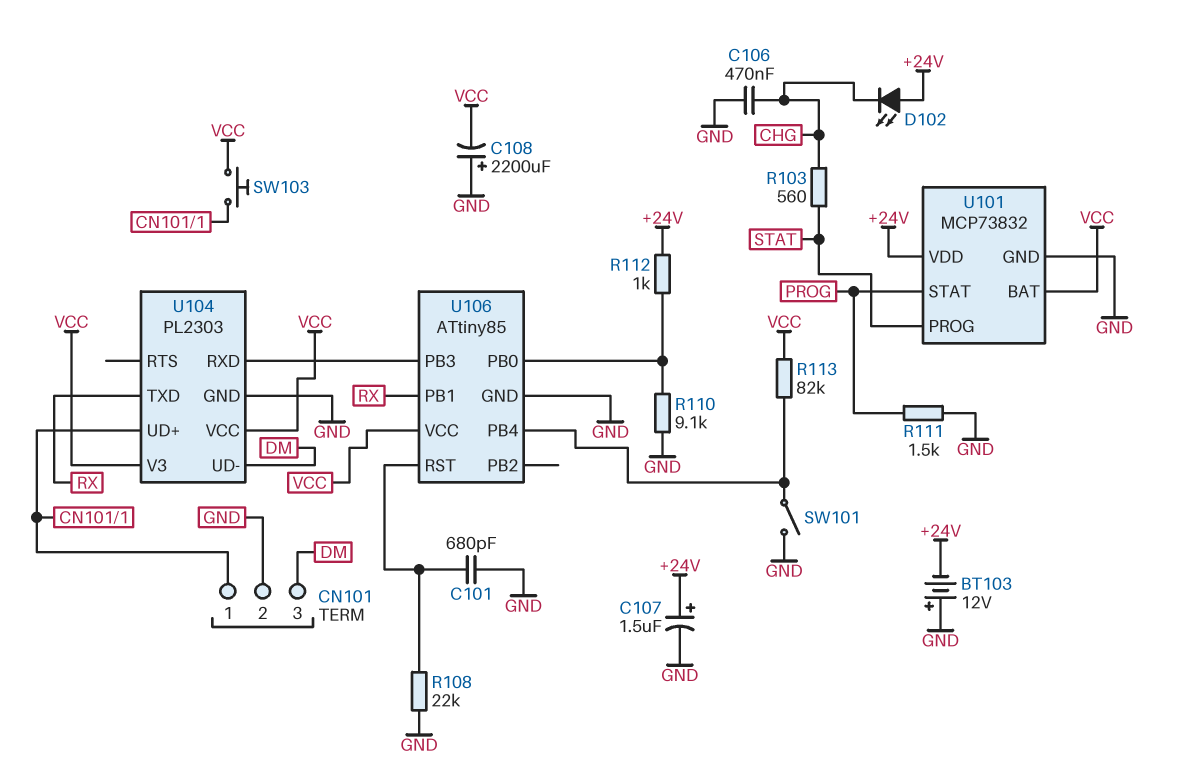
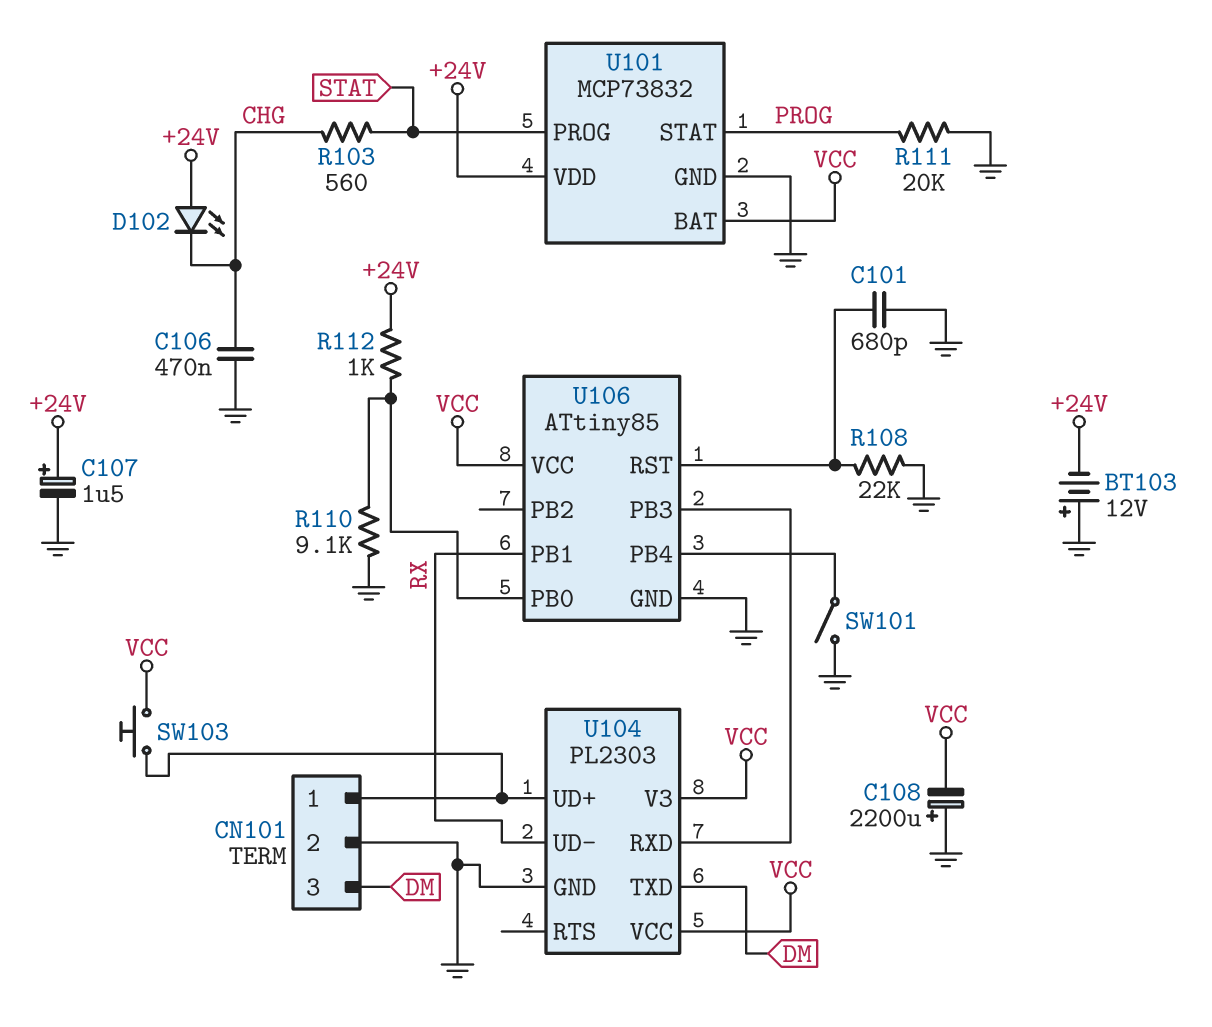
R111: 1.5k (GND, PROG) -> 20k (GND, PROG)
R113: 82k (U106/PB4, VCC) -> none
U104 pin TXD: RX -> DM
U104 pin UD-: DM -> RX

